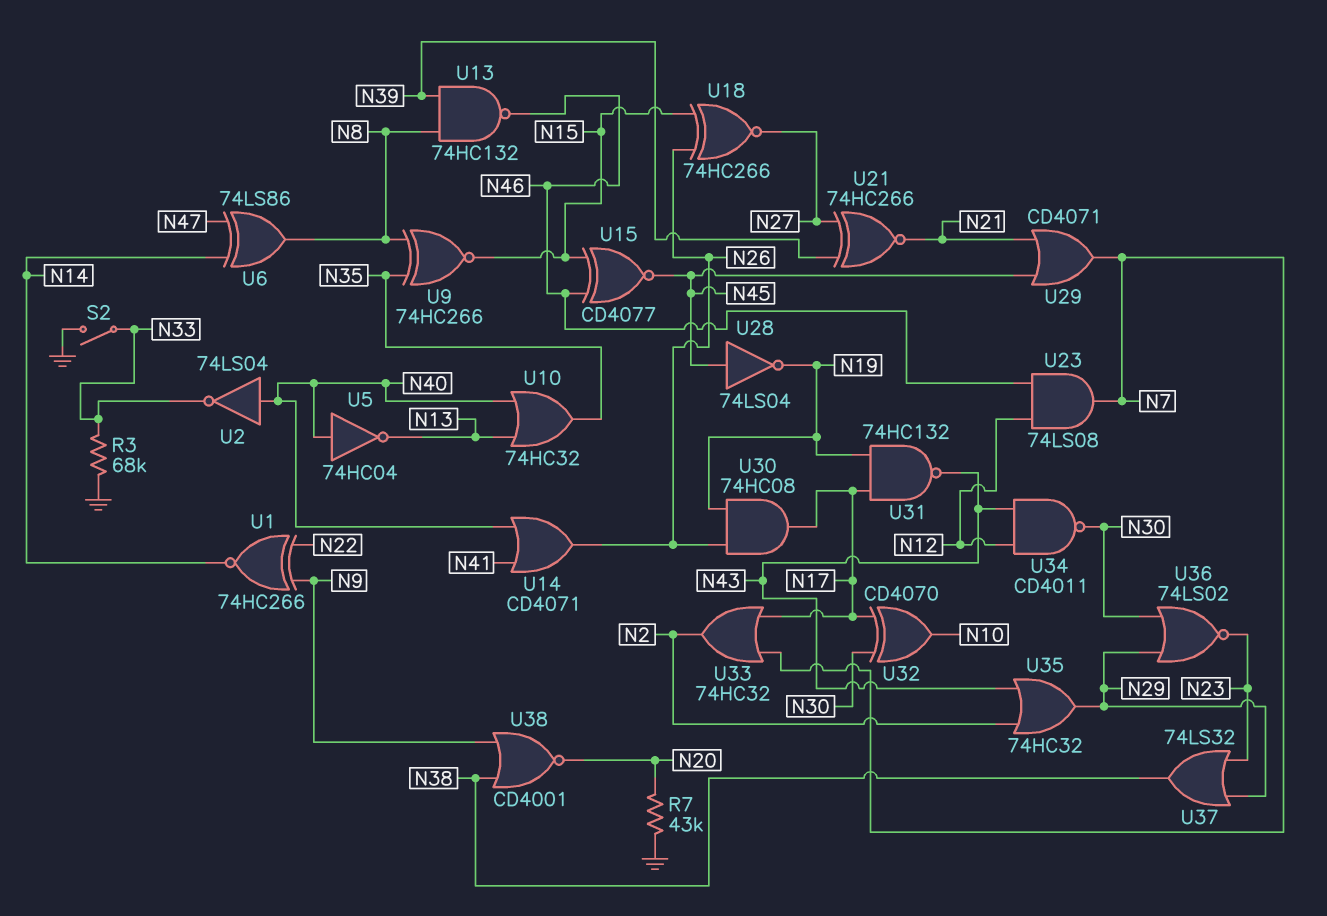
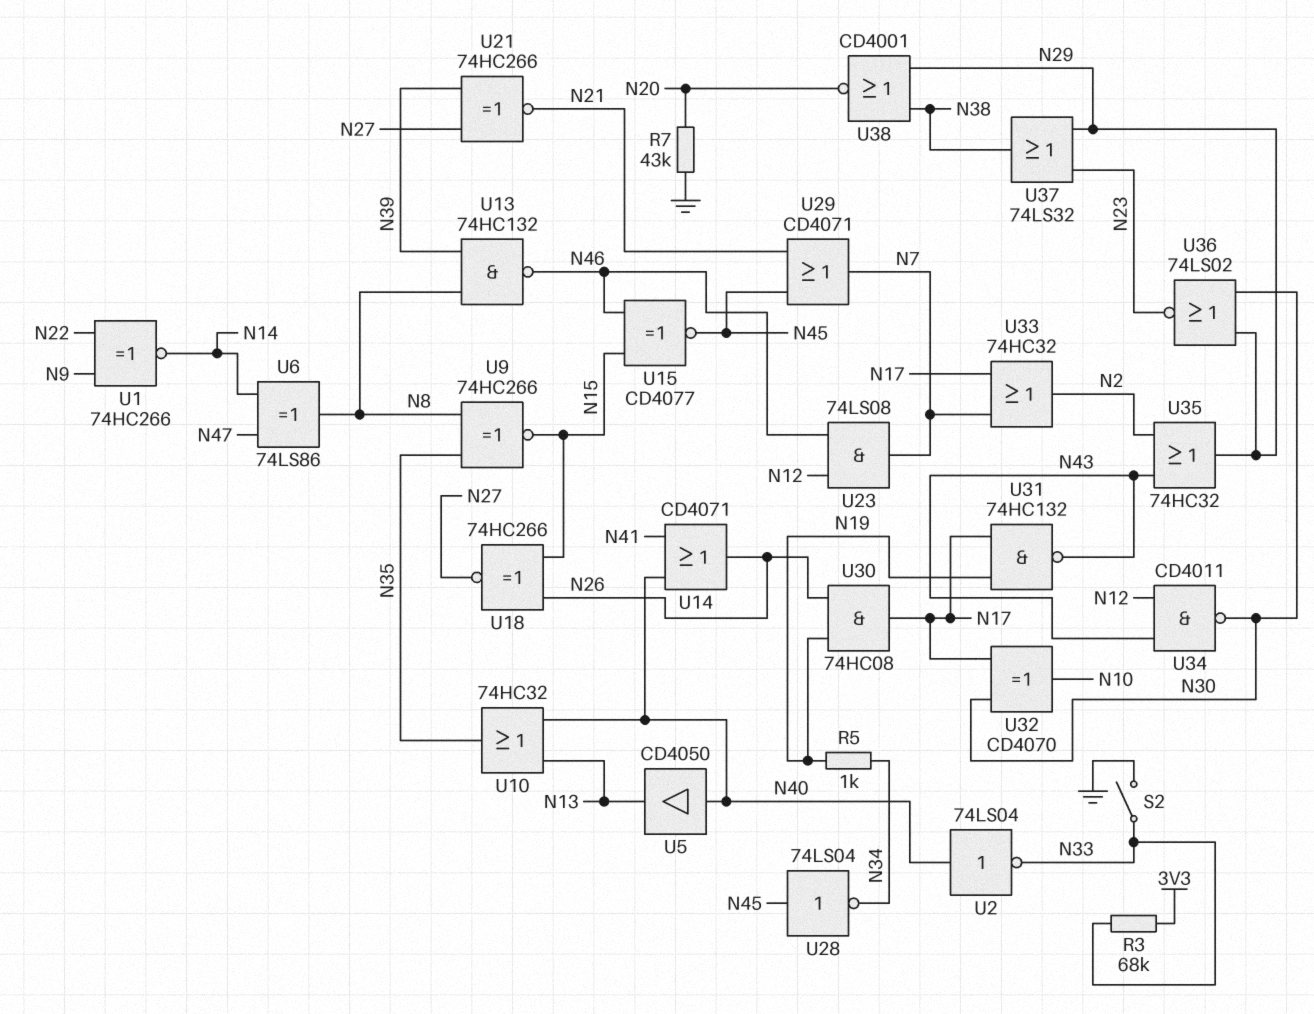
R3: 68k (GND, N33) -> 68k (3V3, N33)
R5: none -> 1k (N19, N34)
U5: NOT 74HC04 (in N40, out N13) -> buffer CD4050 (in N40, out N13)
U28: NOT 74LS04 (in N45, out N19) -> NOT 74LS04 (in N45, out N34)
U38: NOR CD4001 (in N9, in N38, out N20) -> NOR CD4001 (in N29, in N38, out N20)

